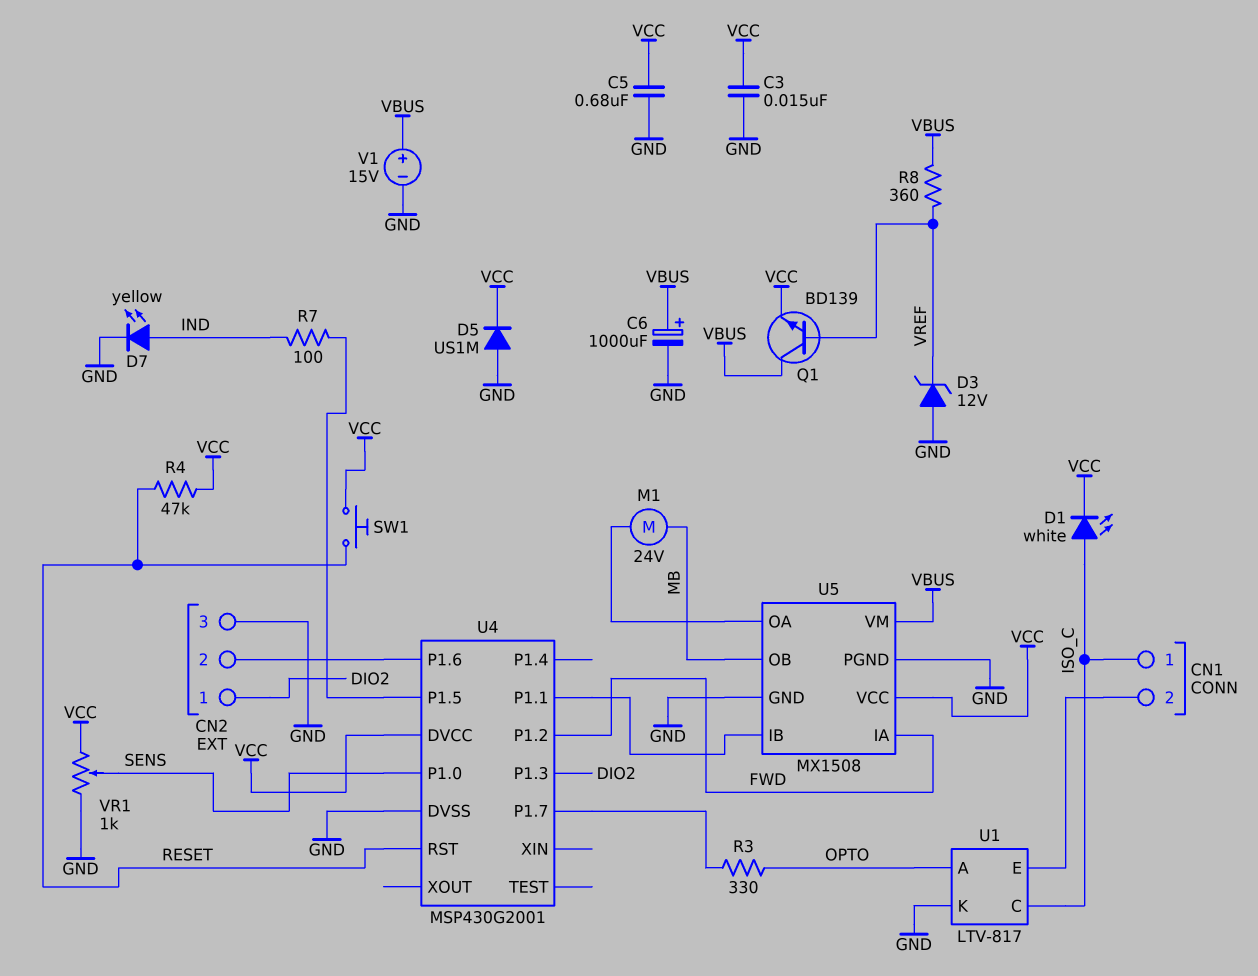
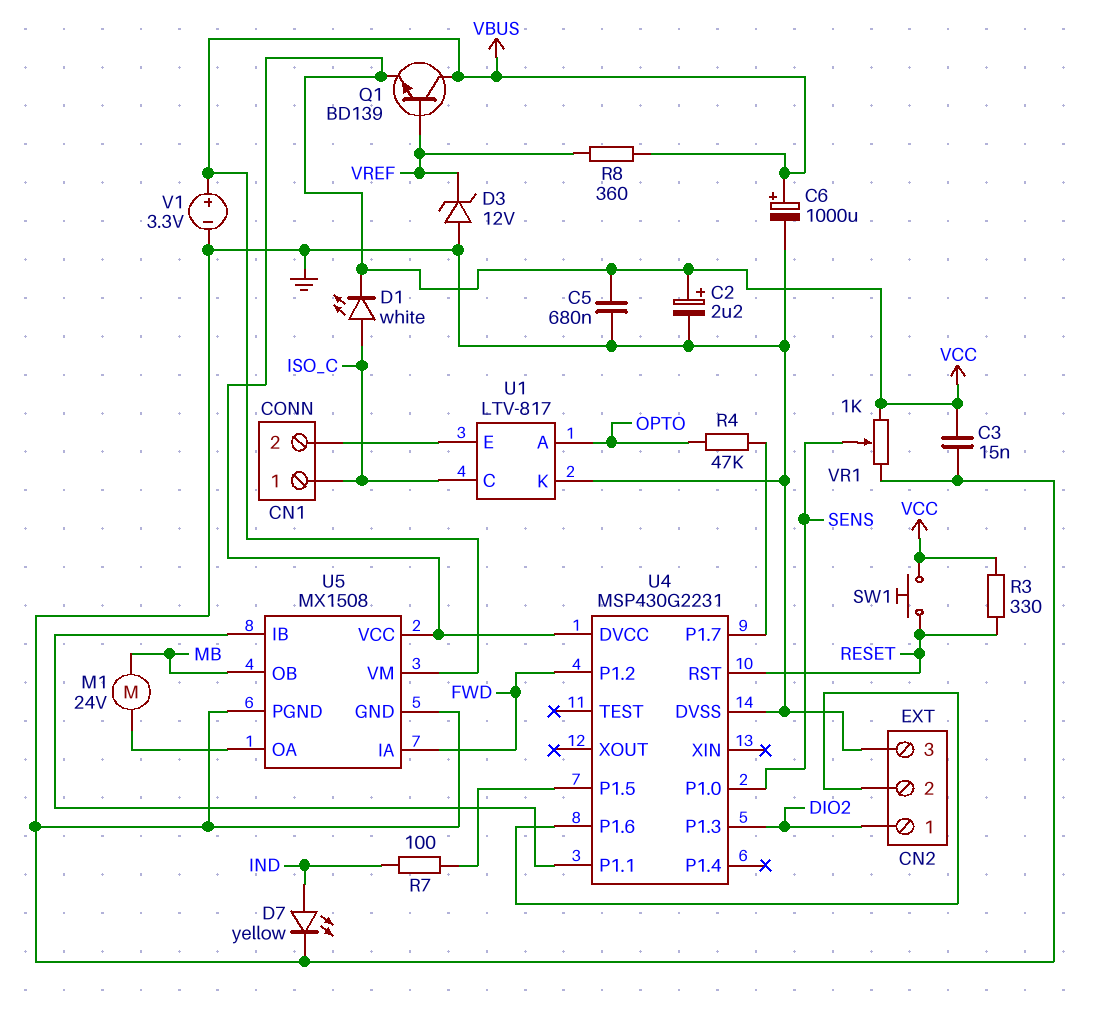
C2: none -> 2.2uF (plus VCC, minus GND)
D5: diode US1M (A GND, K VCC) -> none
R3: 330 (OPTO, U4/P1.7) -> 330 (RESET, VCC)
R4: 47k (RESET, VCC) -> 47k (OPTO, U4/P1.7)
U4: MSP430G2001 -> MSP430G2231
V1: 15V (plus VBUS, minus GND) -> 3.3V (plus VBUS, minus GND)

